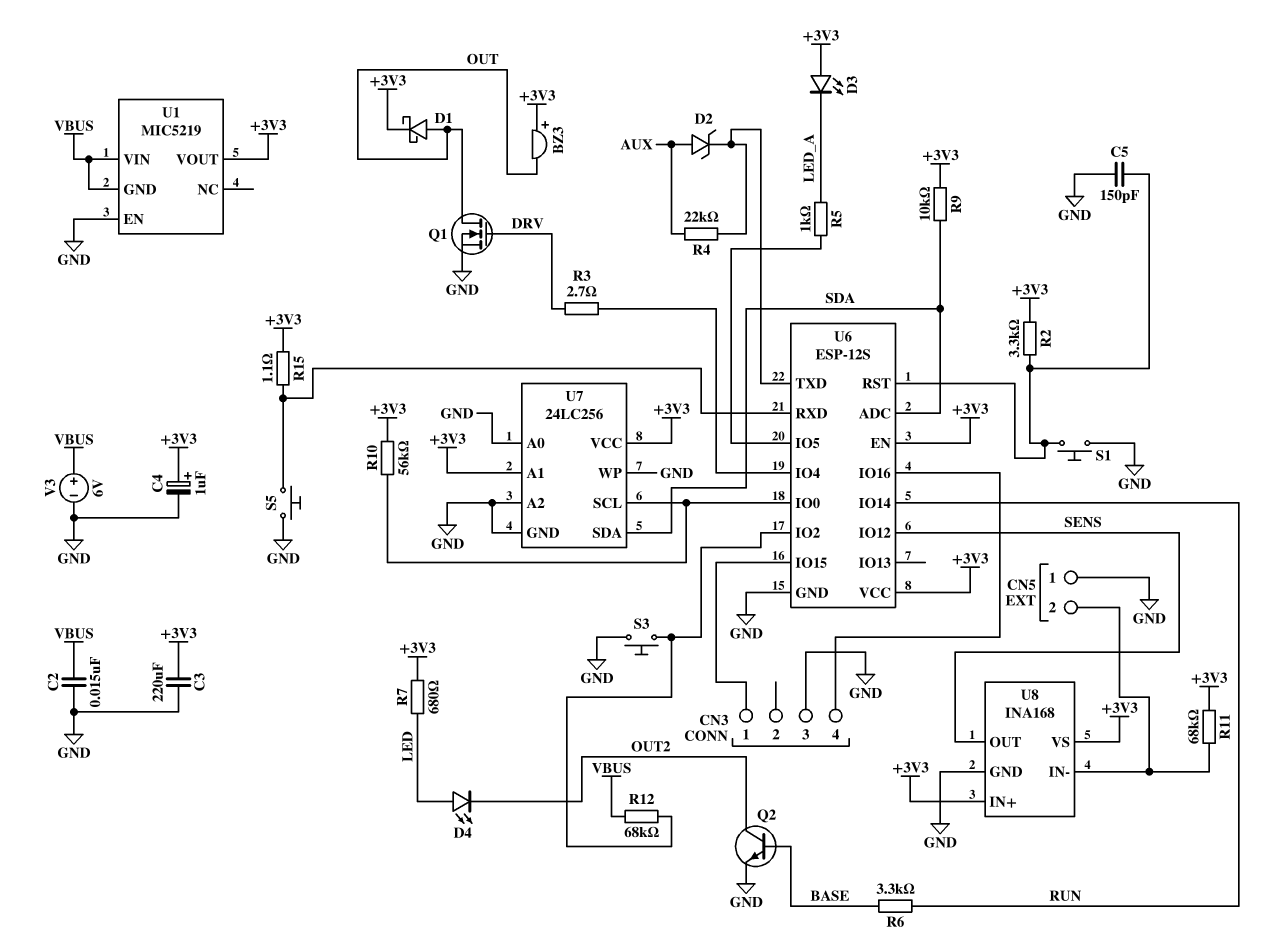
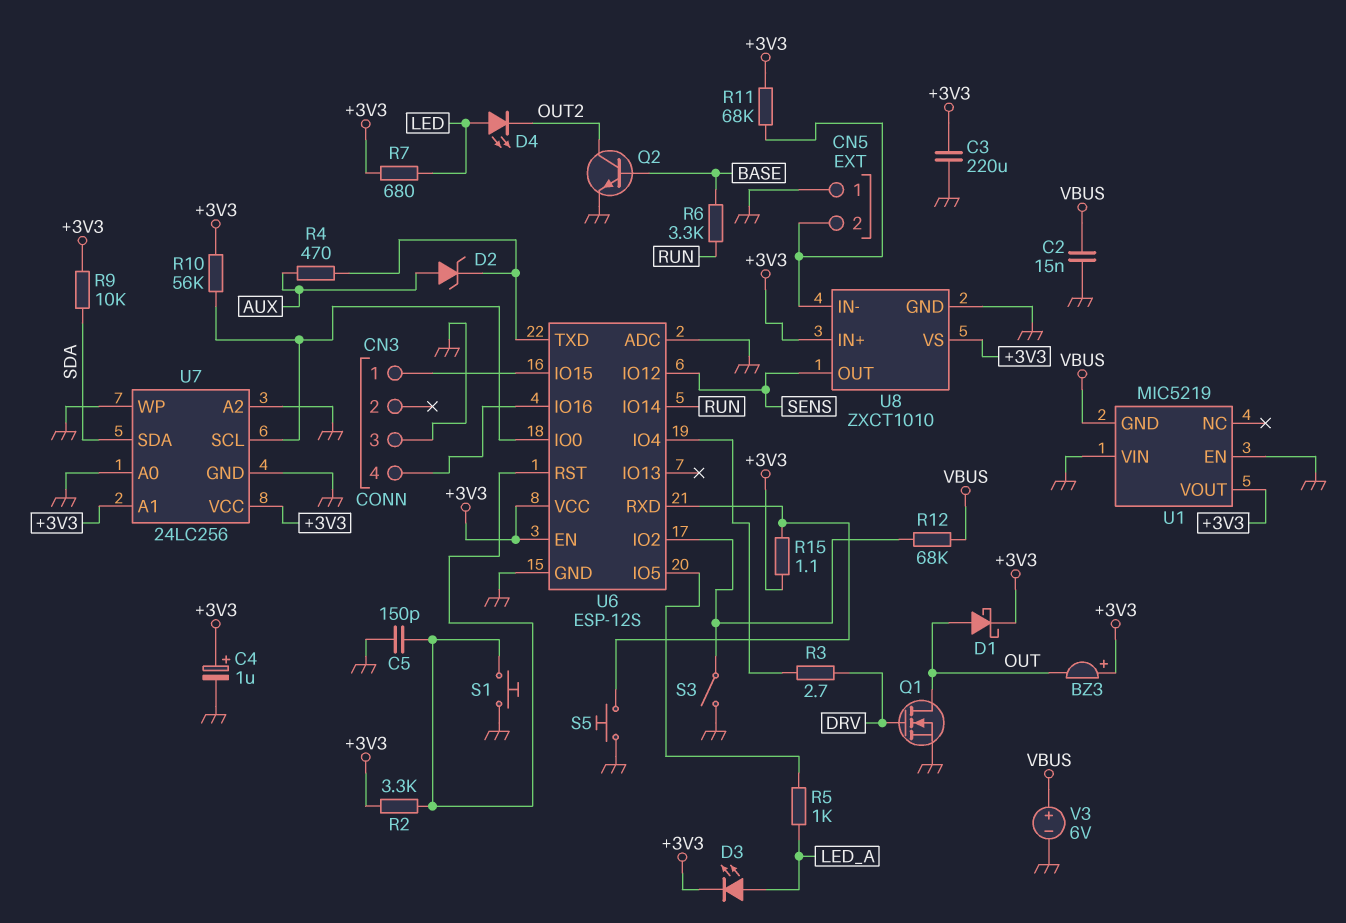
D3: LED (A +3V3, K LED_A) -> LED (A LED_A, K +3V3)
R4: 22k (AUX, U6/TXD) -> 470 (AUX, U6/TXD)
S3: button (GND, U6/IO2) -> switch (GND, U6/IO2)
U1 pin VIN: VBUS -> GND
U6 pin ADC: SDA -> GND
U8: INA168 -> ZXCT1010

